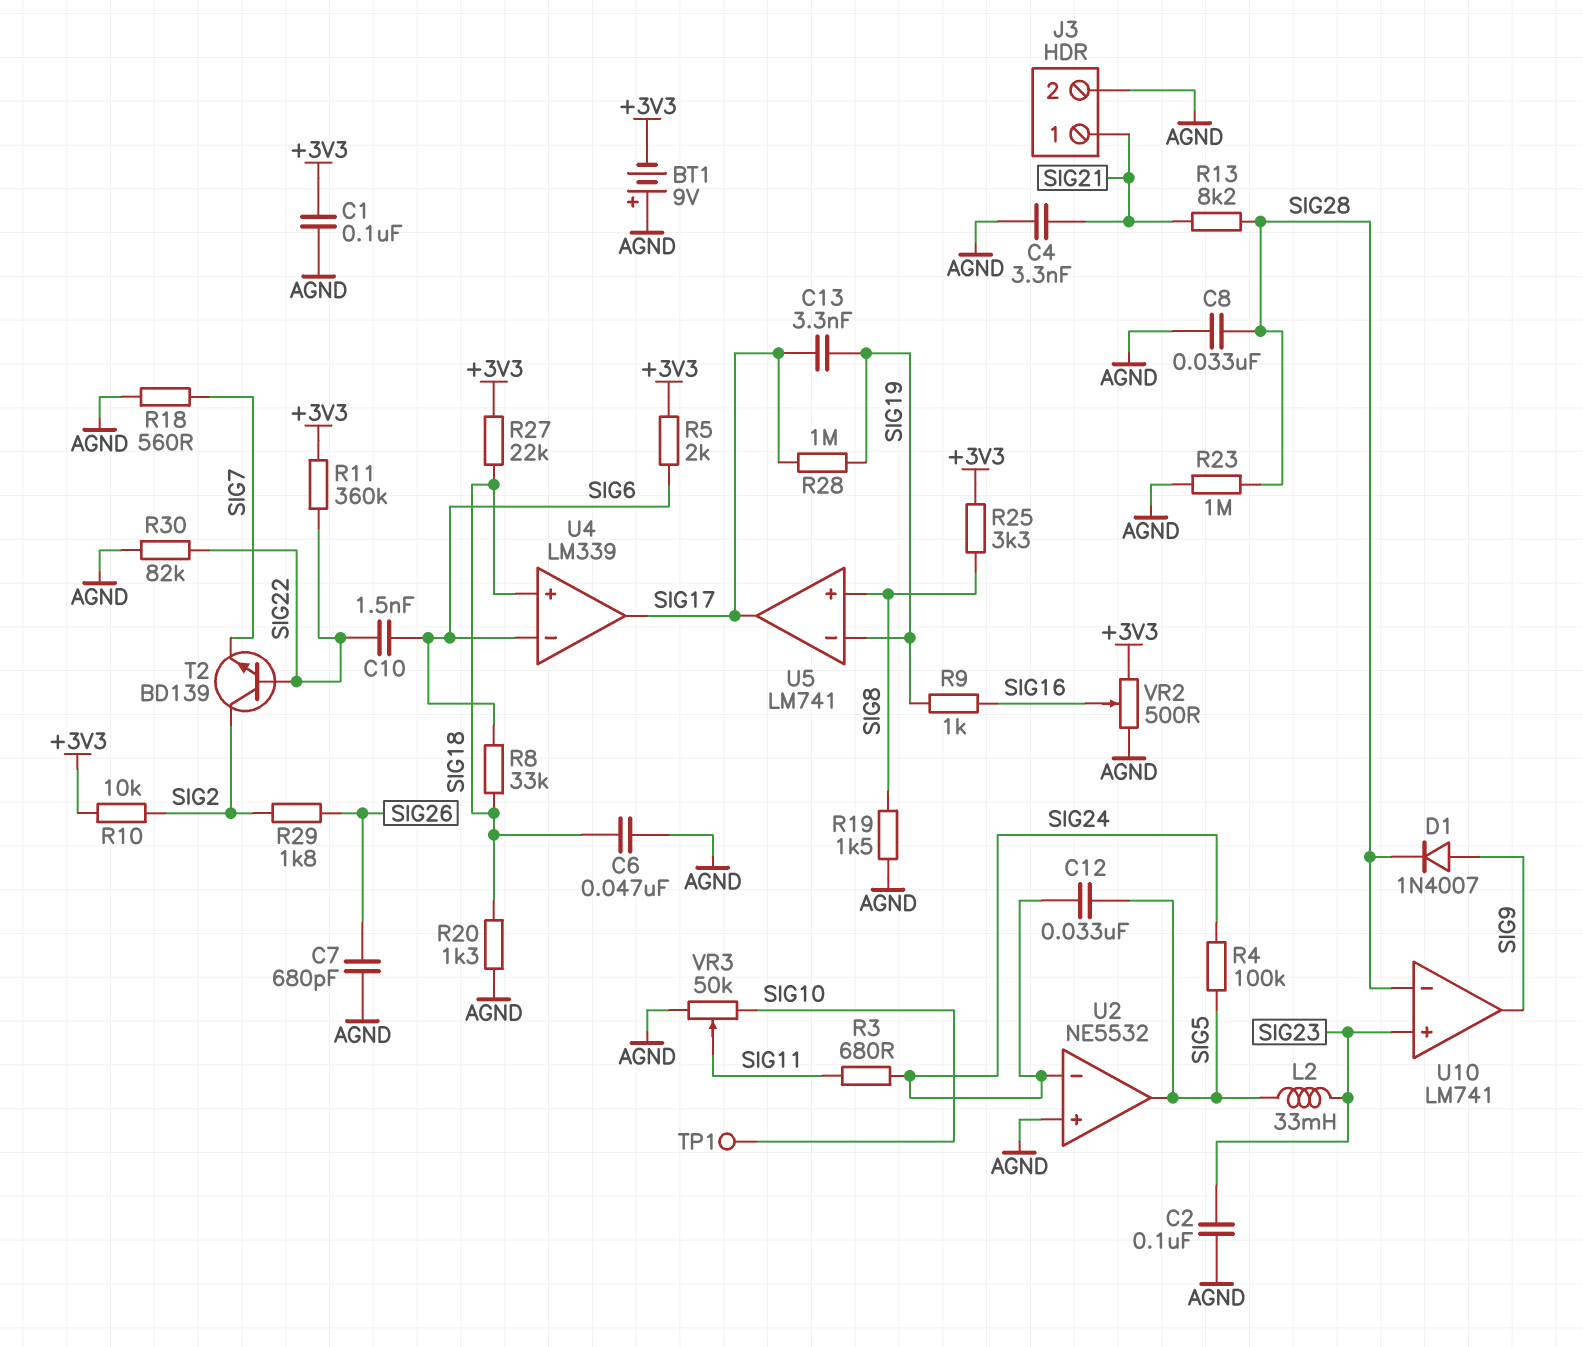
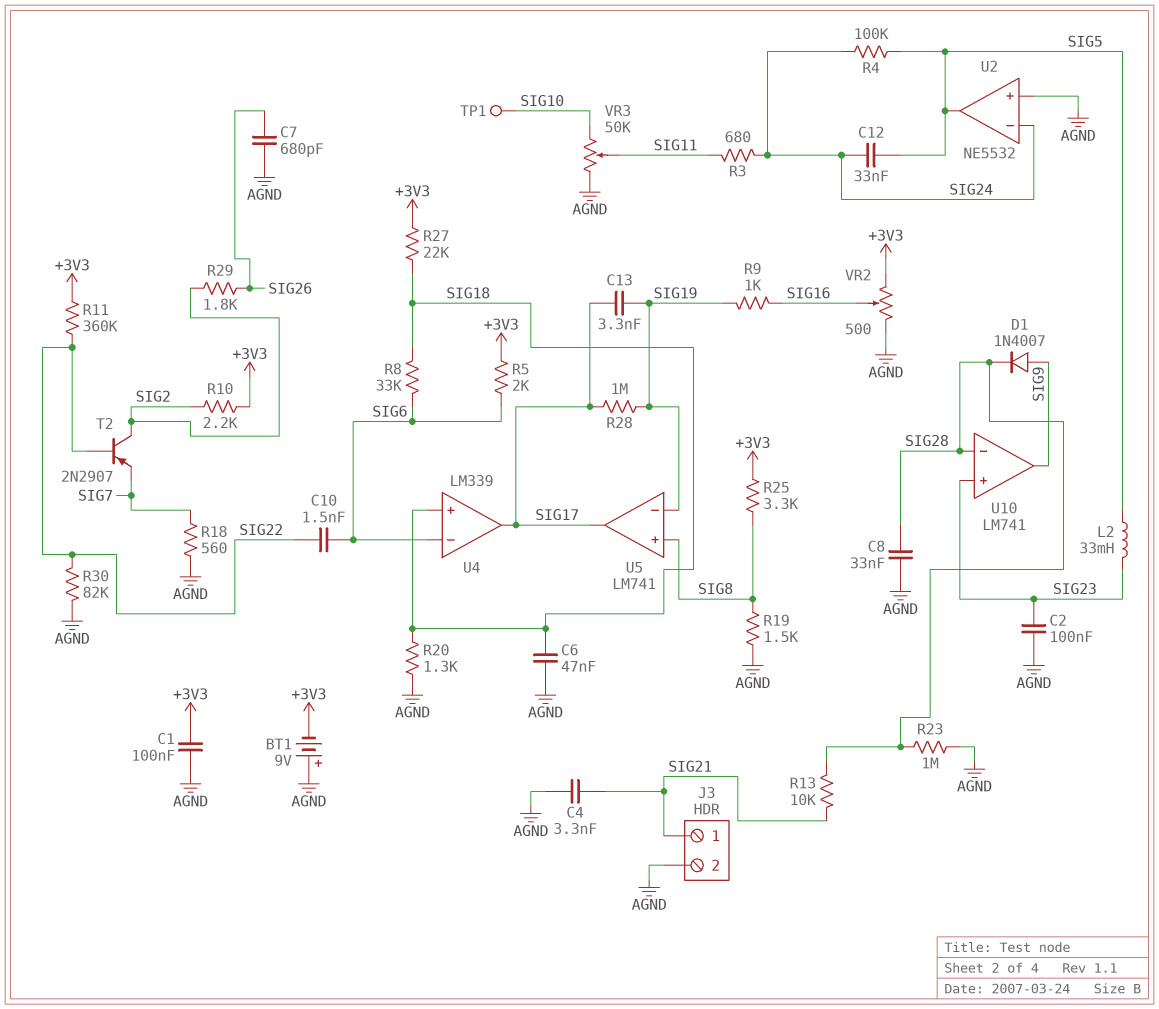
R10: 10k (+3V3, SIG2) -> 2.2k (+3V3, SIG2)
R13: 8.2k (SIG21, SIG28) -> 10k (SIG21, SIG28)
T2: NPN BD139 (B SIG22, C SIG2, E SIG7) -> PNP 2N2907 (B SIG22, C SIG2, E SIG7)

